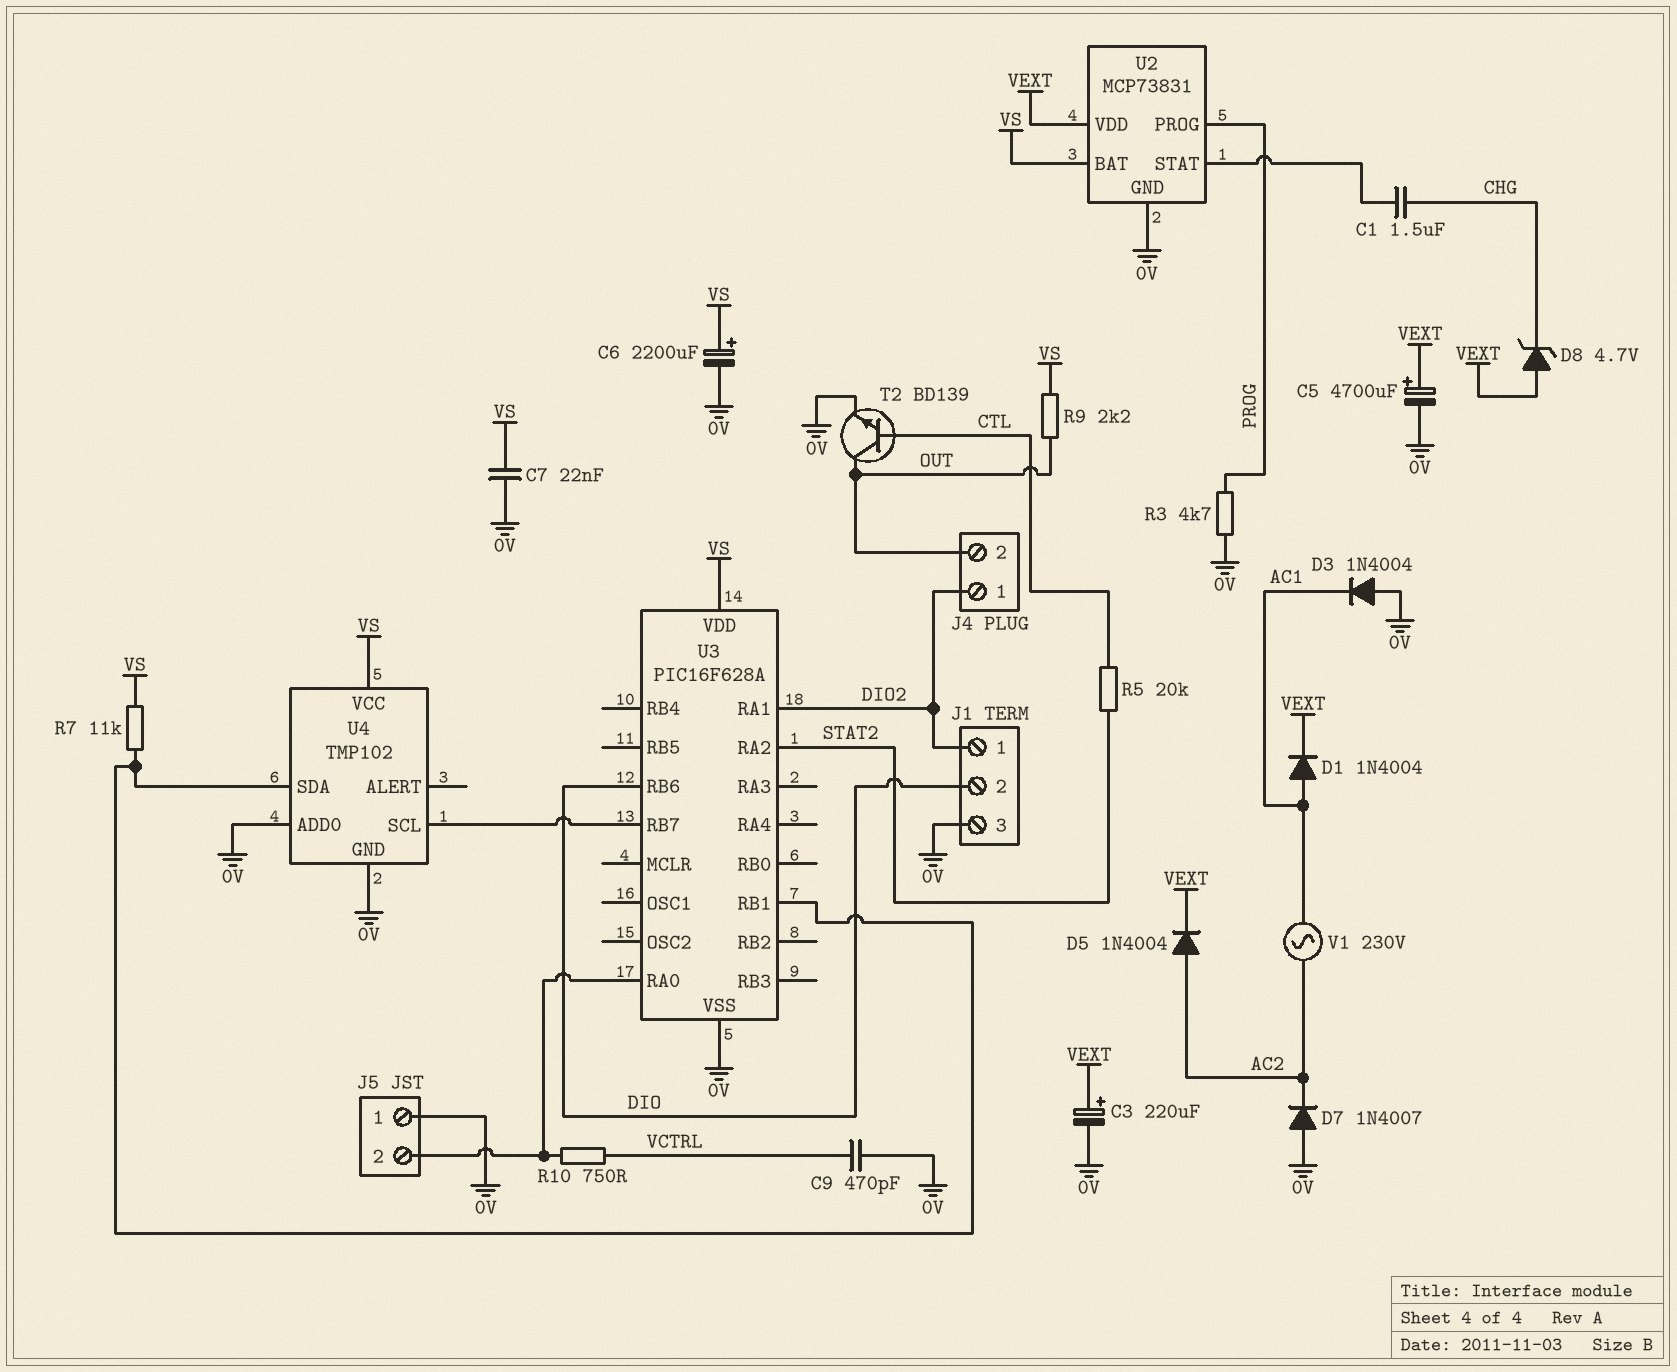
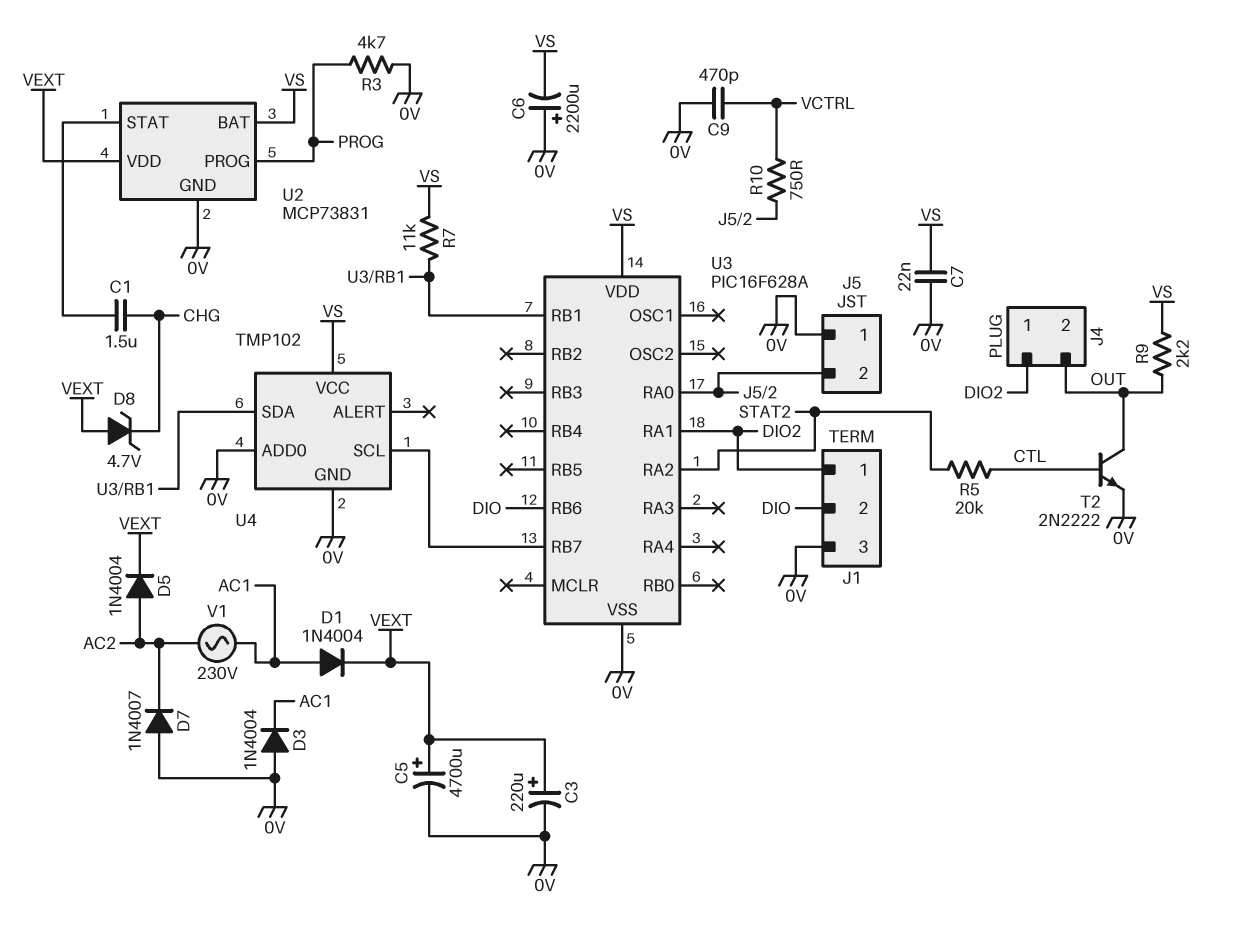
C6: 2200uF (plus VS, minus 0V) -> 2200uF (plus 0V, minus VS)
T2: NPN BD139 (B CTL, C OUT, E 0V) -> NPN 2N2222 (B CTL, C OUT, E 0V)

